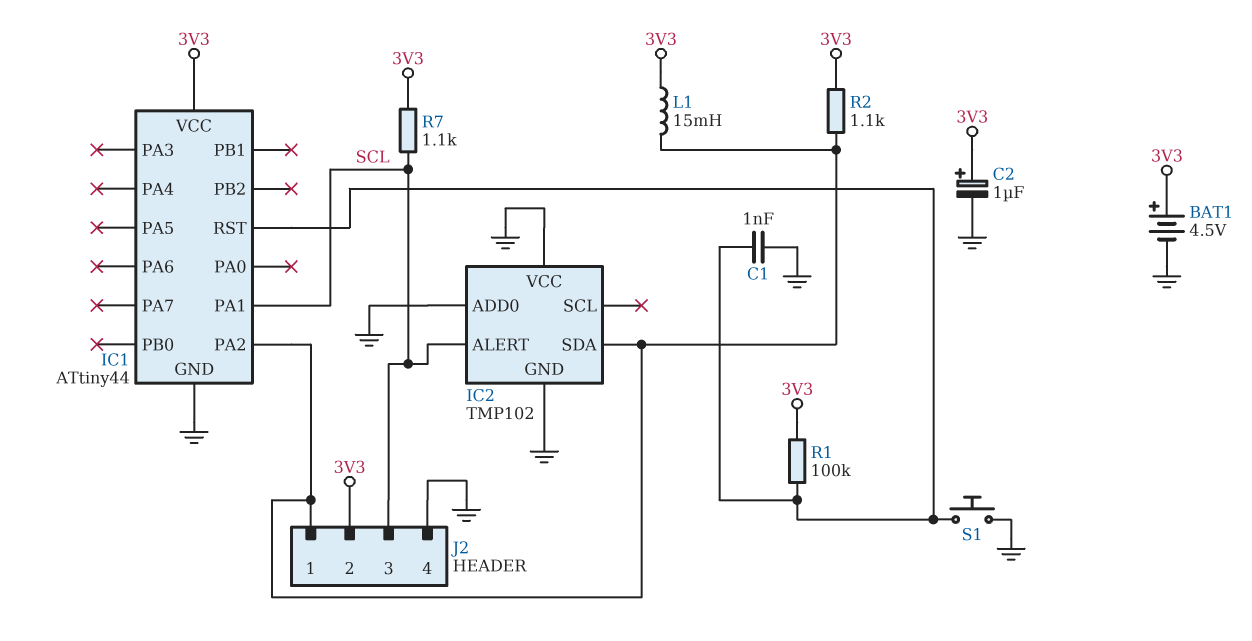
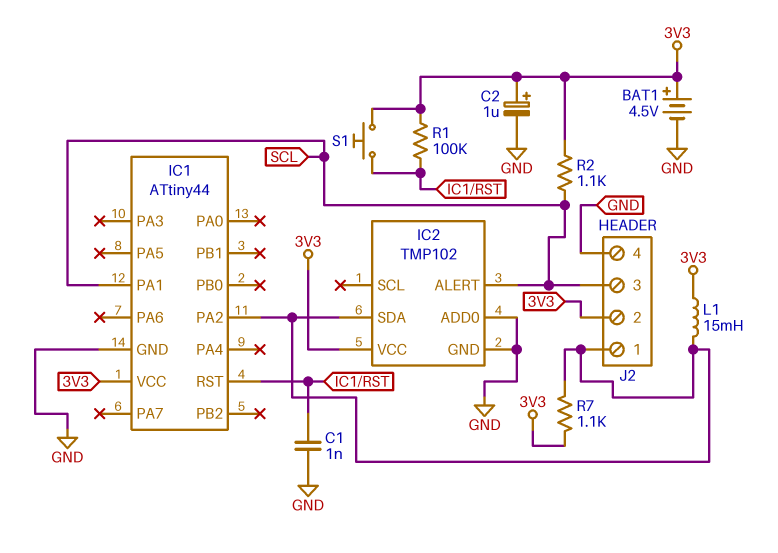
IC2 pin VCC: GND -> 3V3
R2: 1.1k (3V3, IC1/PA2) -> 1.1k (3V3, SCL)
R7: 1.1k (3V3, SCL) -> 1.1k (3V3, IC1/PA2)
S1: button (GND, IC1/RST) -> button (3V3, IC1/RST)

